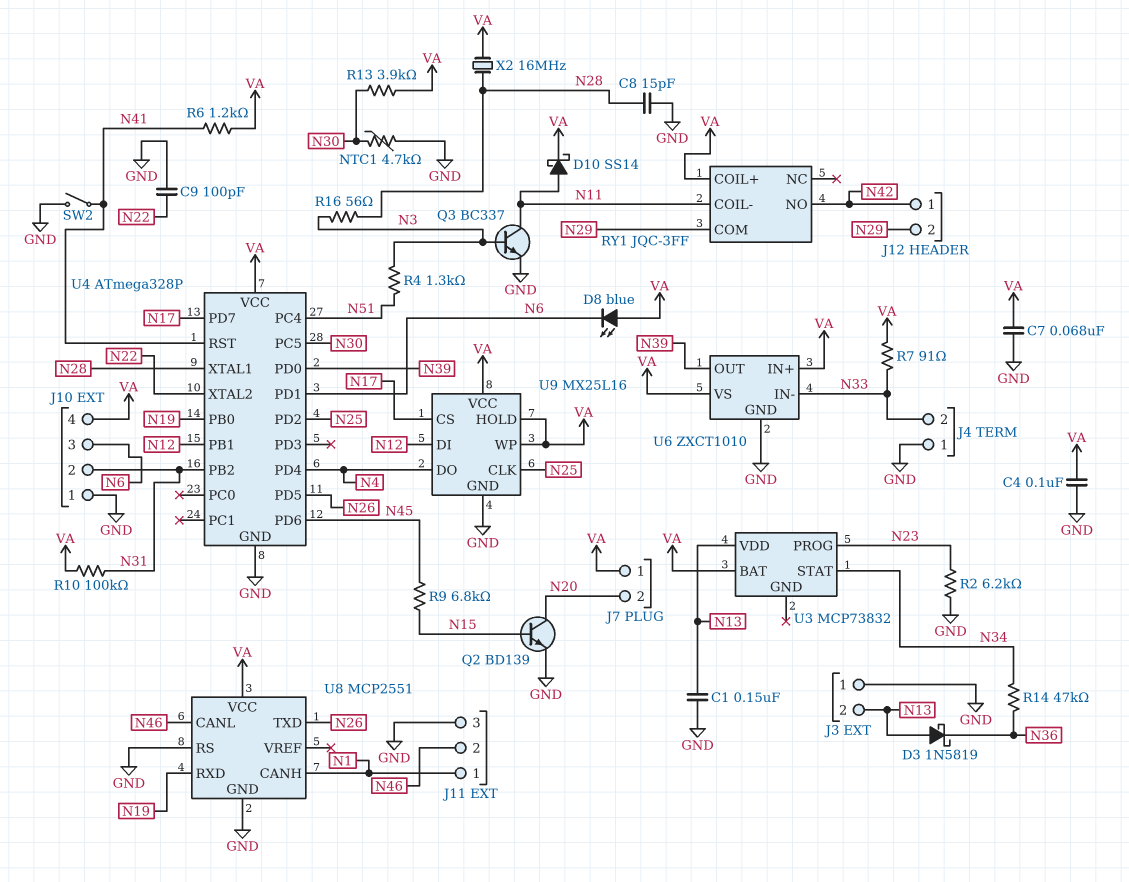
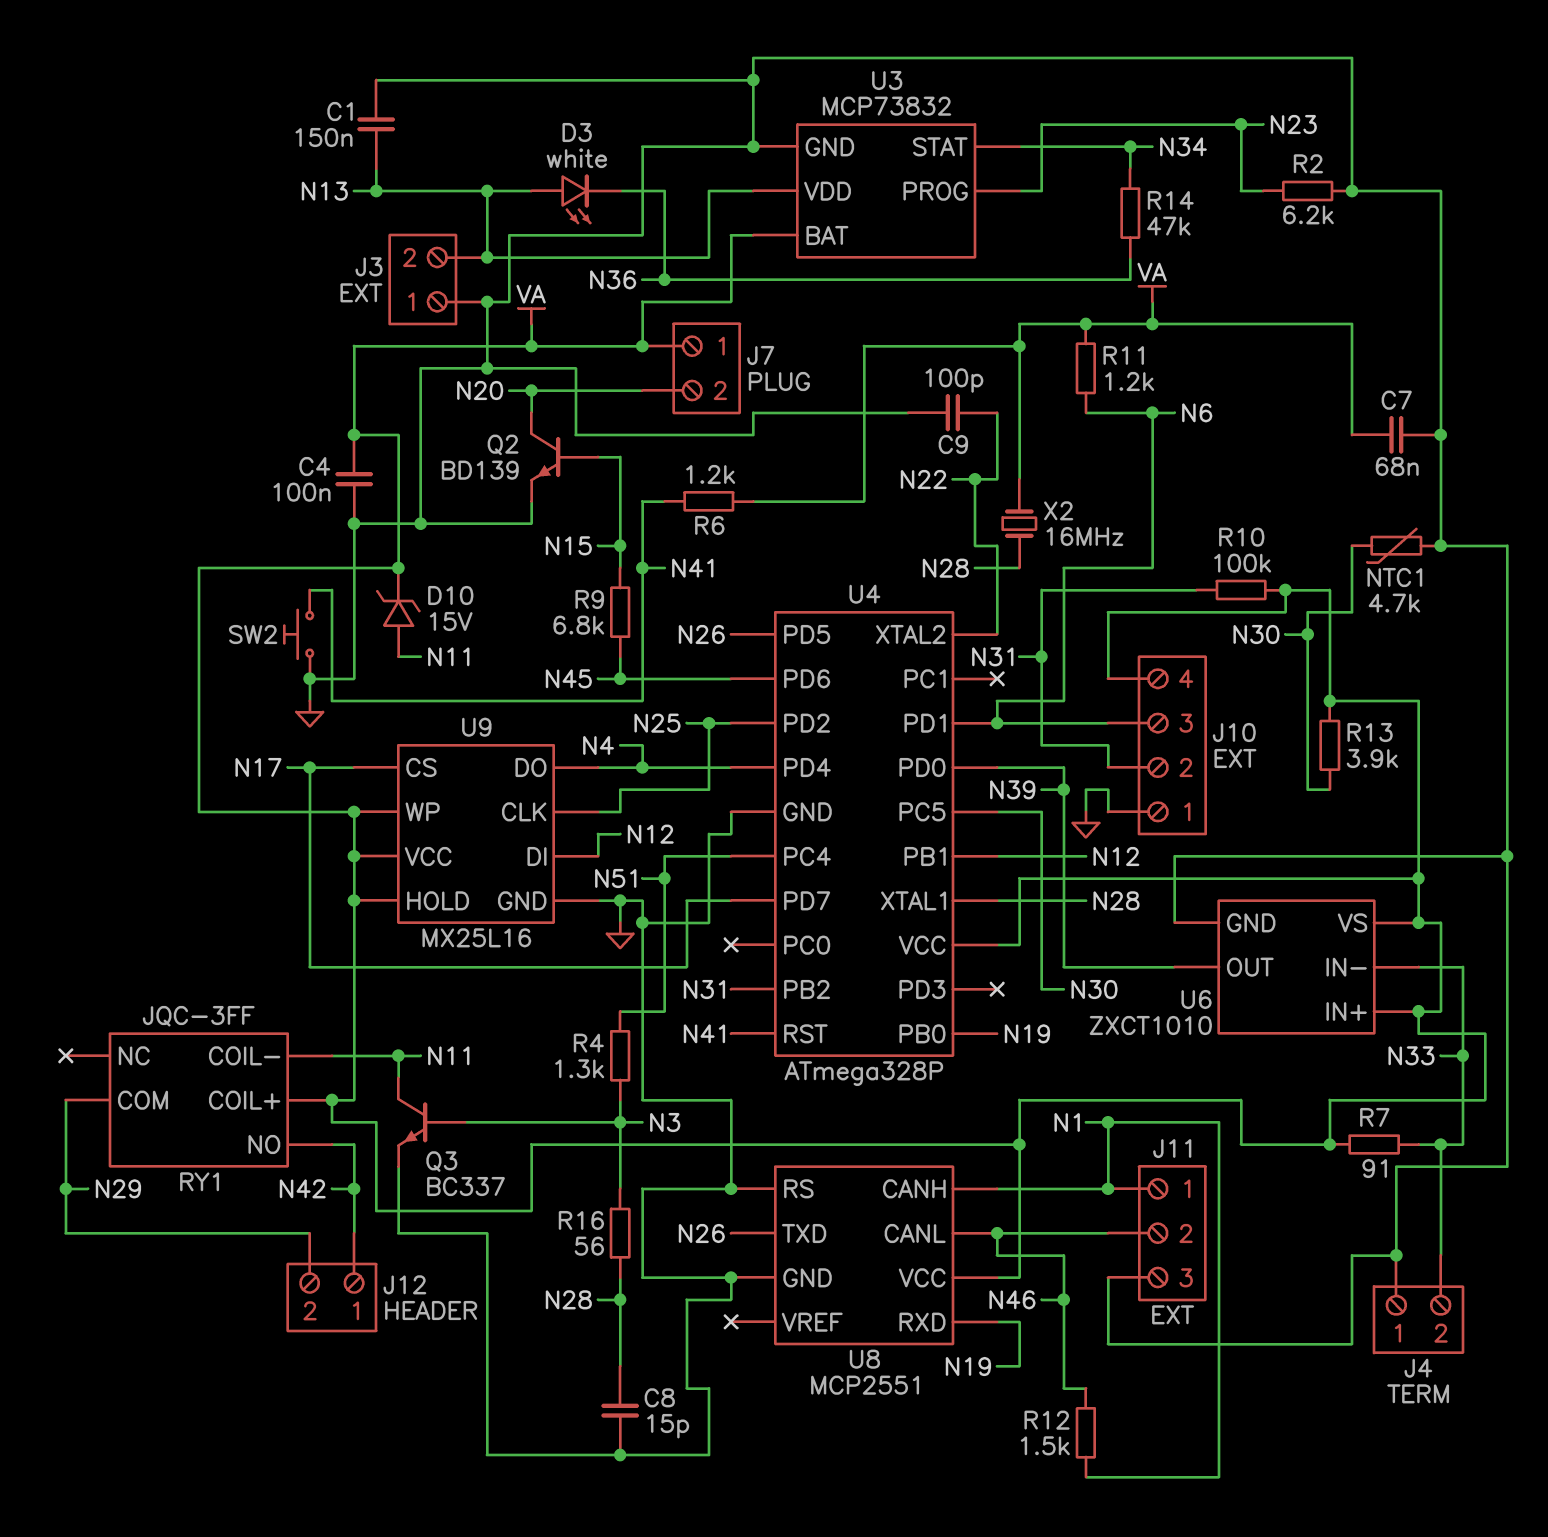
D3: schottky 1N5819 (A N13, K N36) -> LED white (A N13, K N36)
D8: LED blue (A VA, K N6) -> none
D10: schottky SS14 (A N11, K VA) -> zener 15V (A N11, K VA)
R11: none -> 1.2k (N6, VA)
R12: none -> 1.5k (N1, N46)
SW2: switch (GND, N41) -> button (GND, N41)
U3 pin GND: none -> GND

